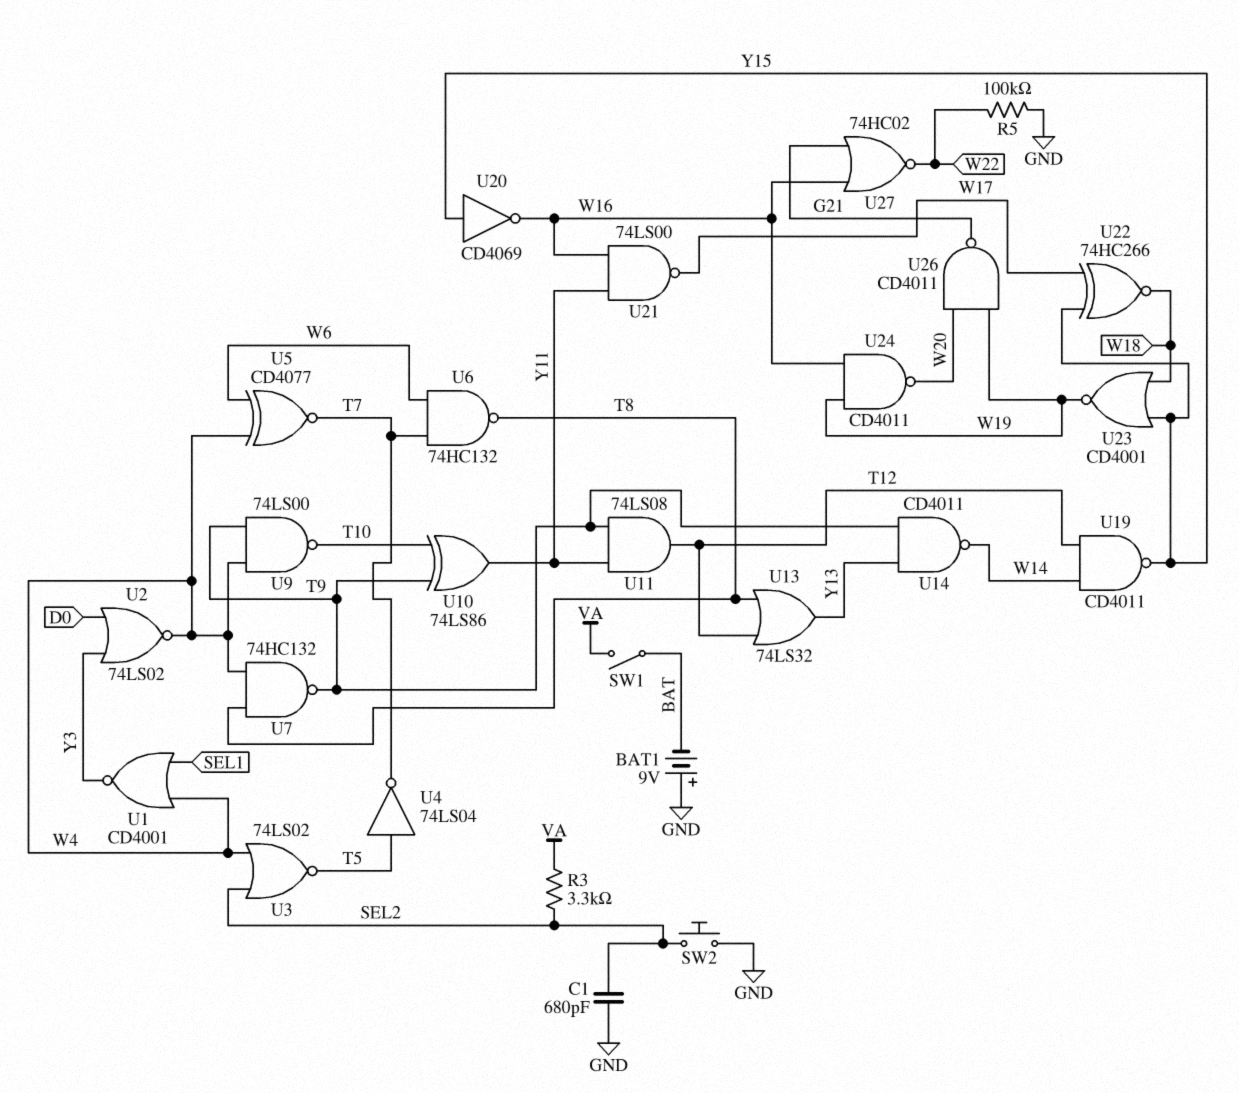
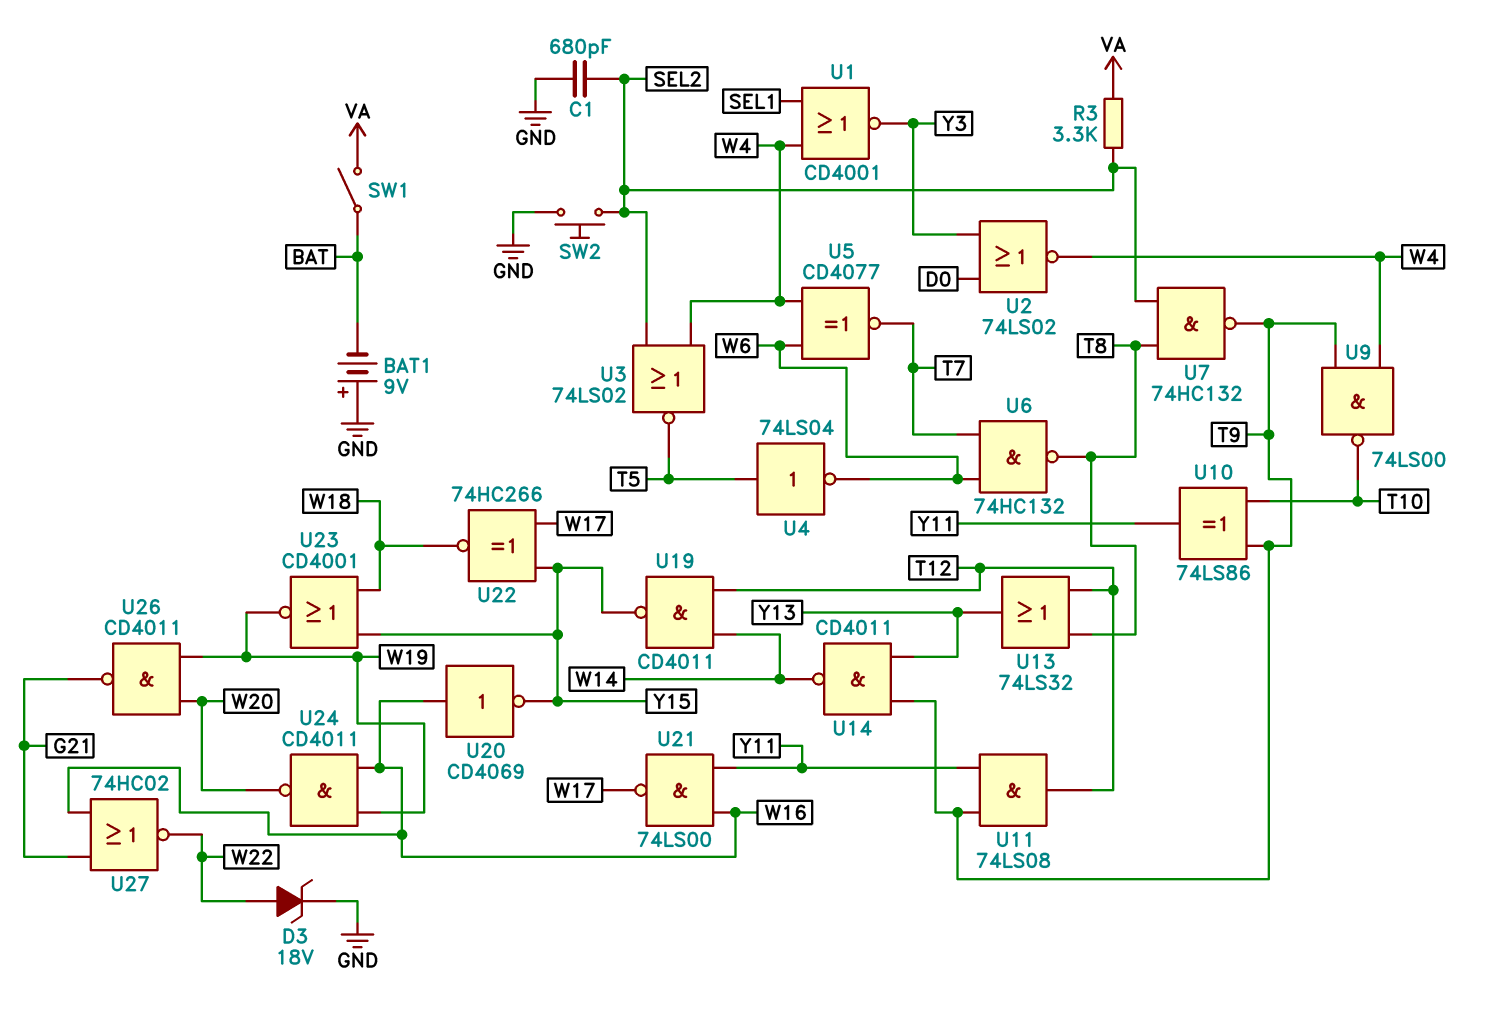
D3: none -> zener 18V (A W22, K GND)
R5: 100k (GND, W22) -> none
U4: NOT 74LS04 (in T5, out T7) -> NOT 74LS04 (in T5, out W6)
U7: NAND 74HC132 (in T8, in W4, out T9) -> NAND 74HC132 (in SEL2, in T8, out T9)
U20: NOT CD4069 (in Y15, out W16) -> NOT CD4069 (in W16, out Y15)

